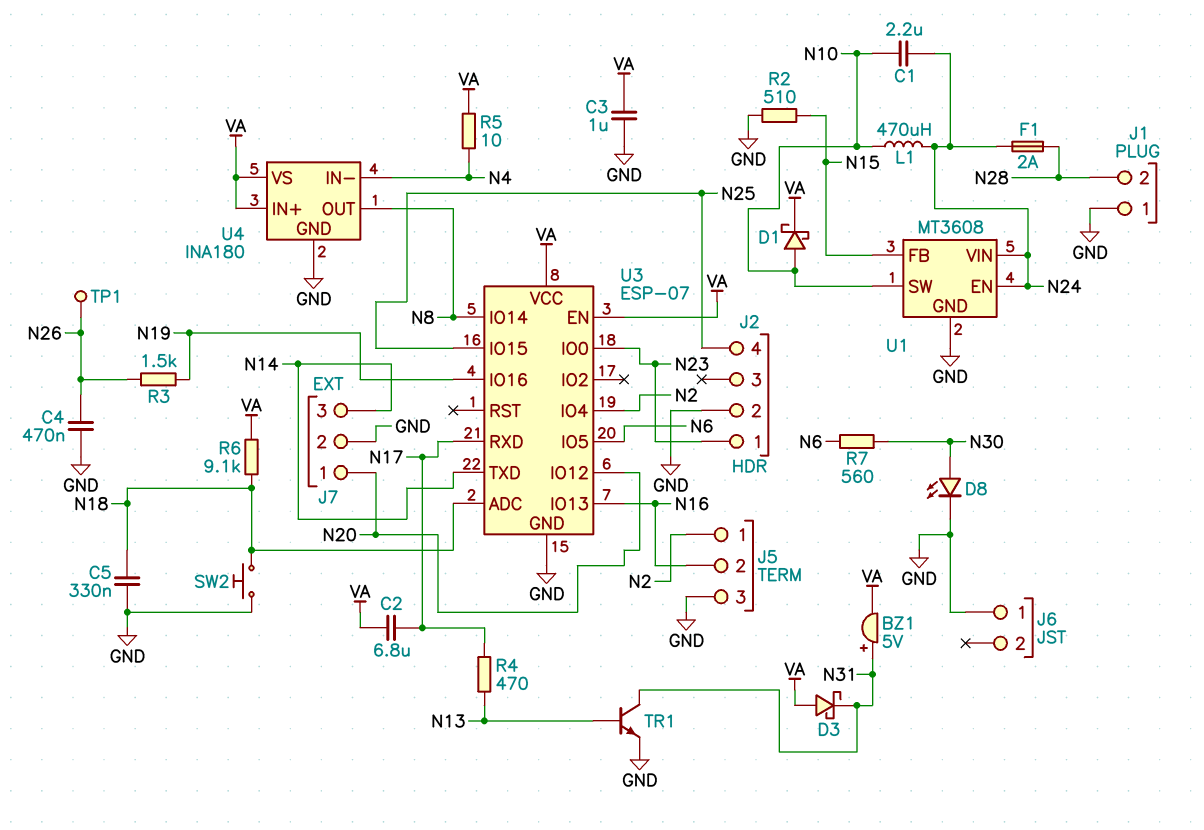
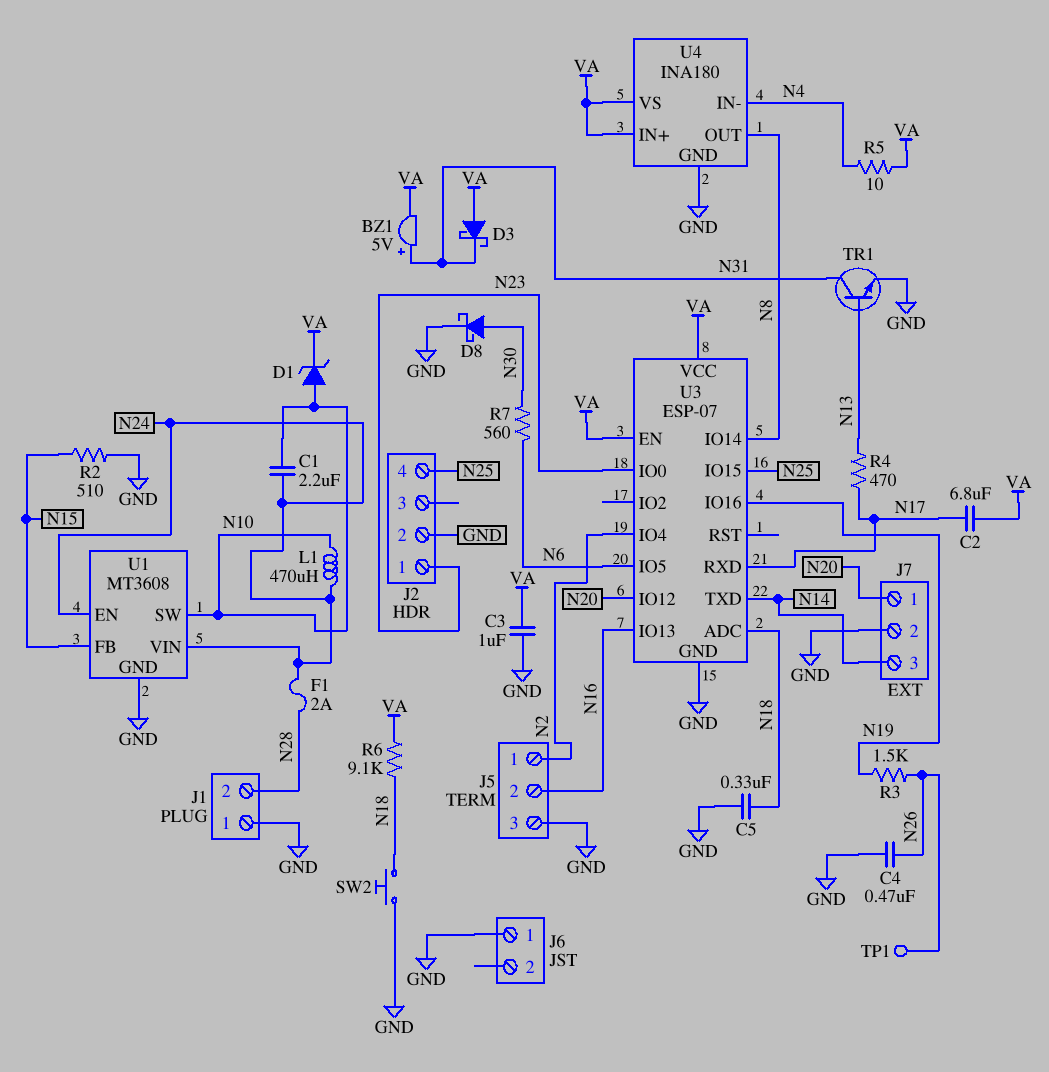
D1: schottky (A N10, K VA) -> zener (A N10, K VA)
D8: LED (A N30, K GND) -> schottky (A N30, K GND)

